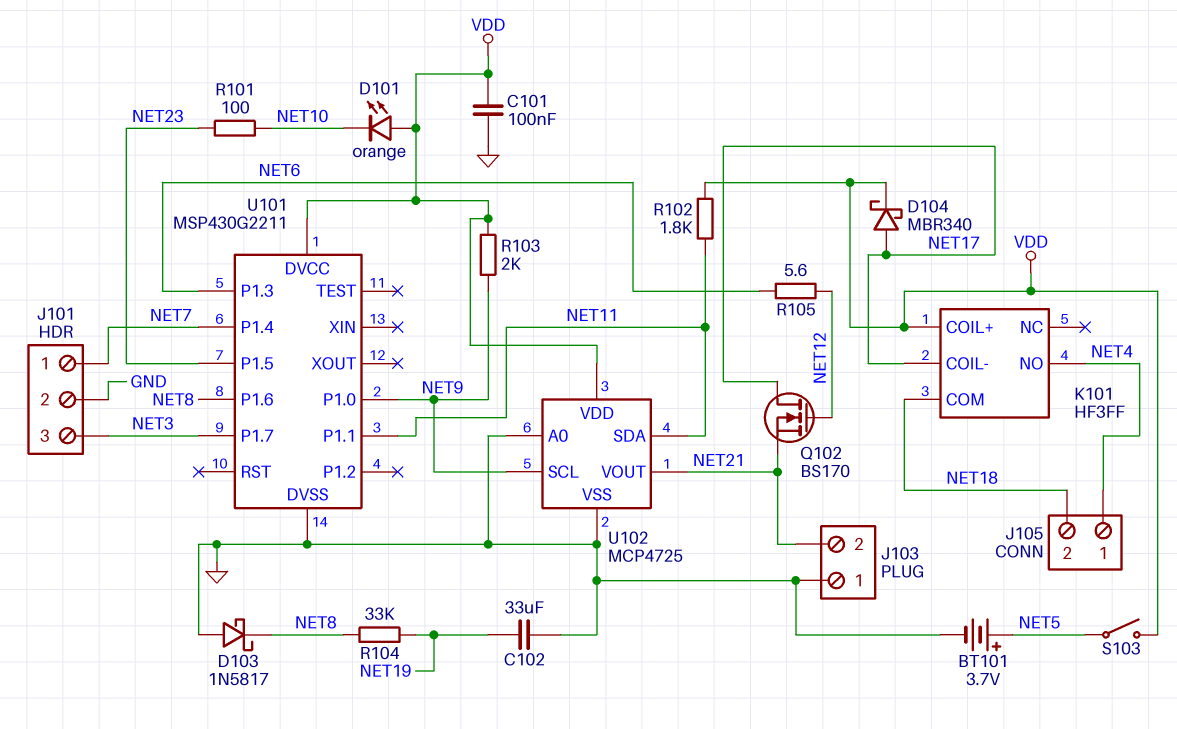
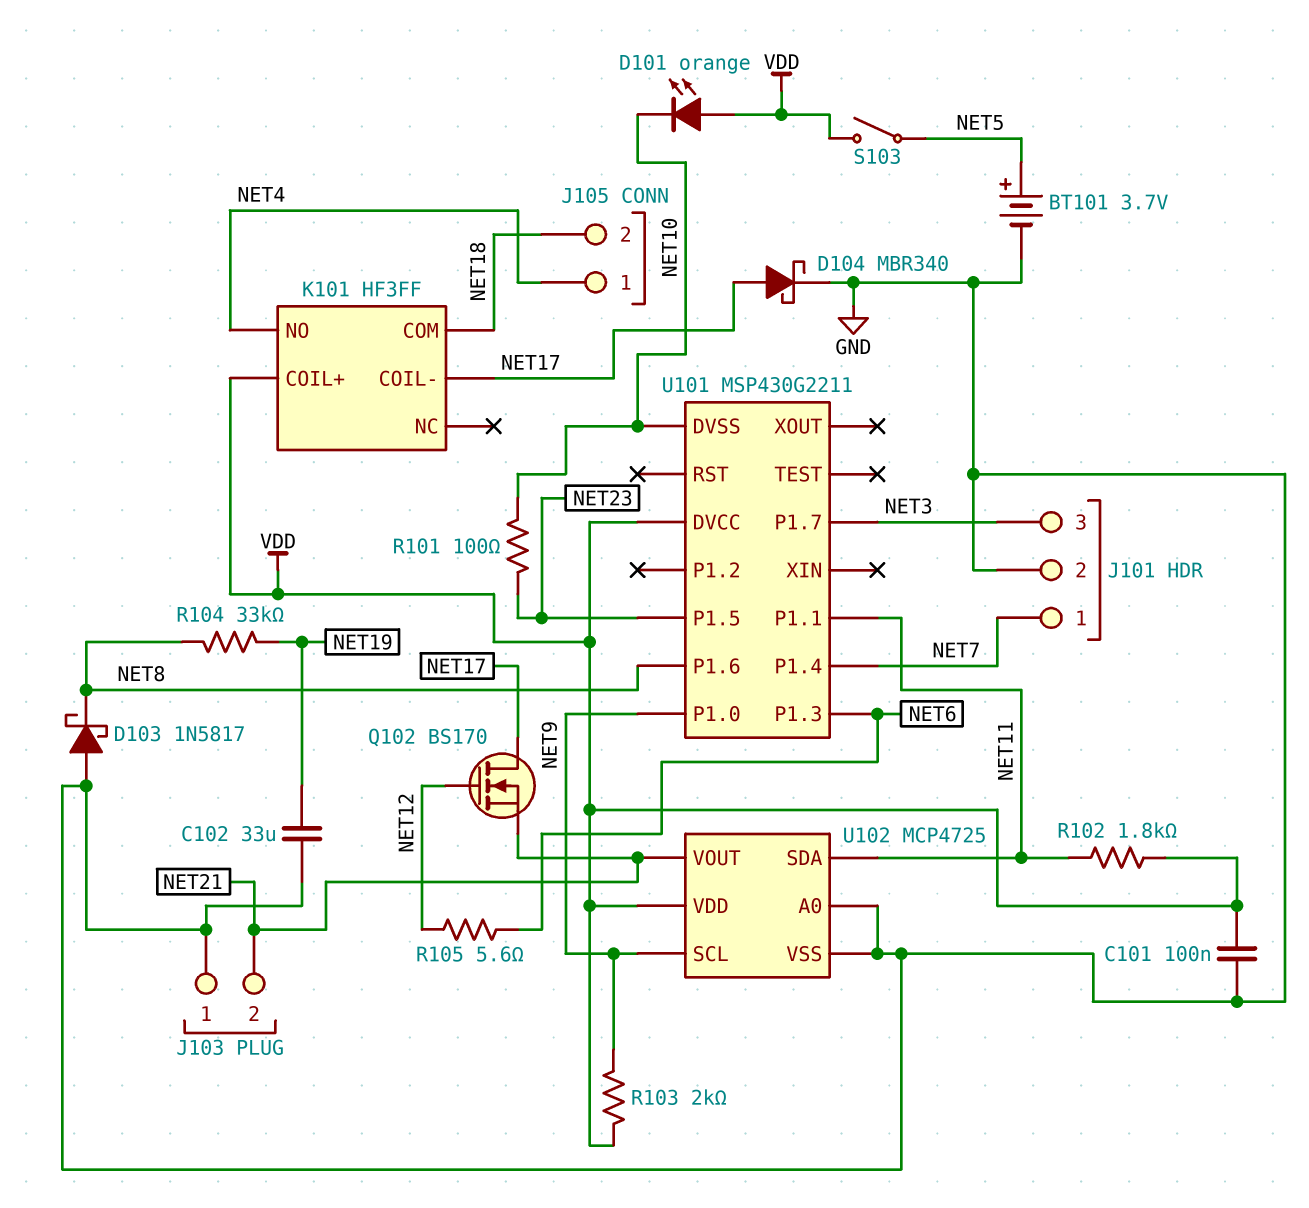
D104: schottky MBR340 (A NET17, K VDD) -> schottky MBR340 (A NET17, K GND)
U101 pin DVSS: GND -> NET10

